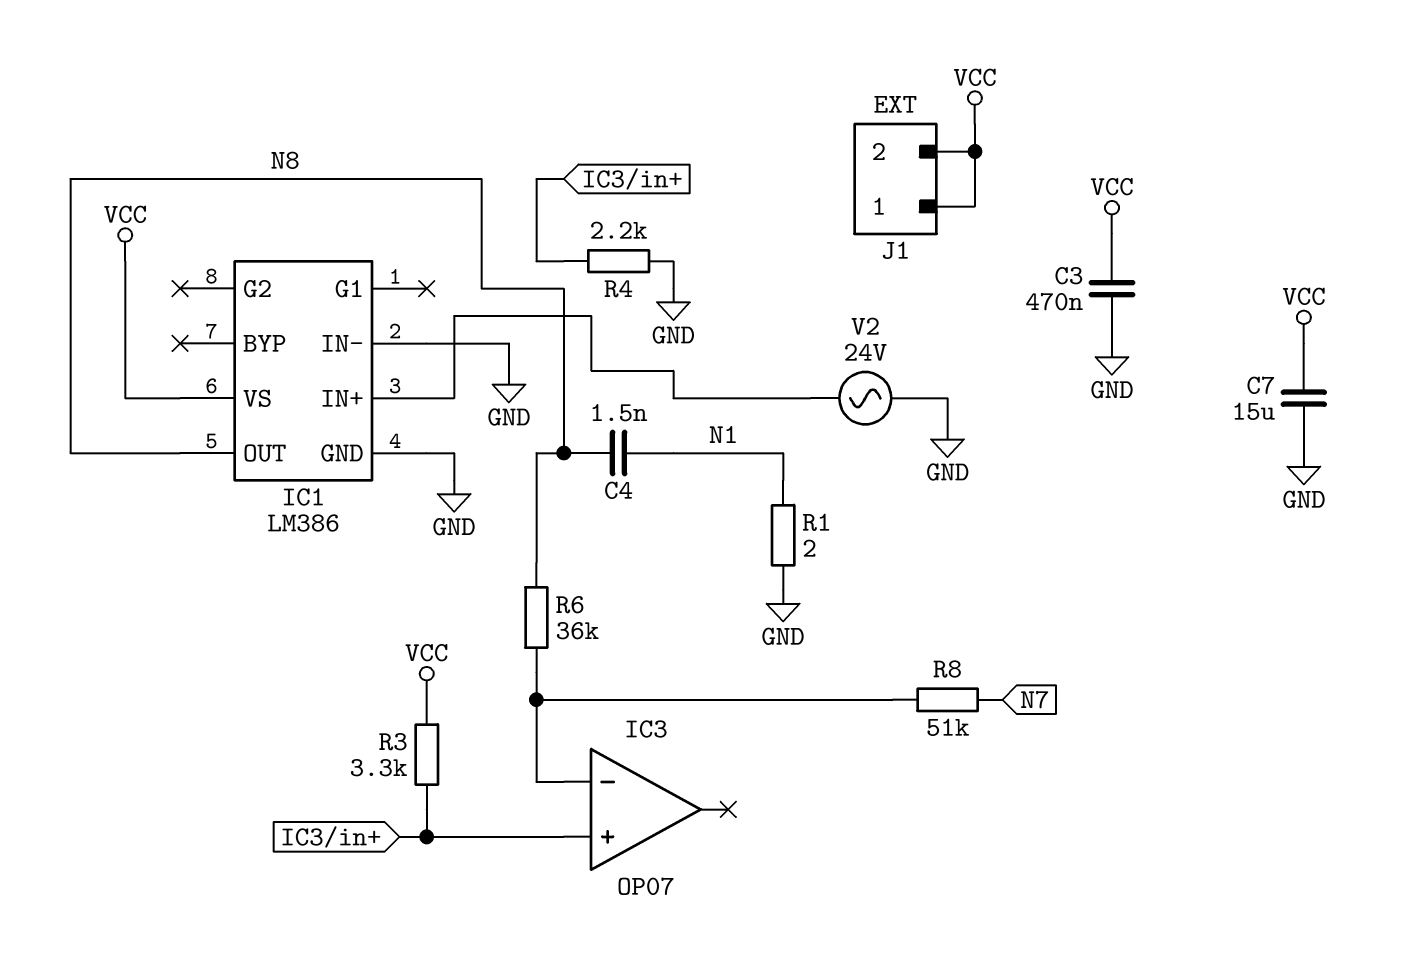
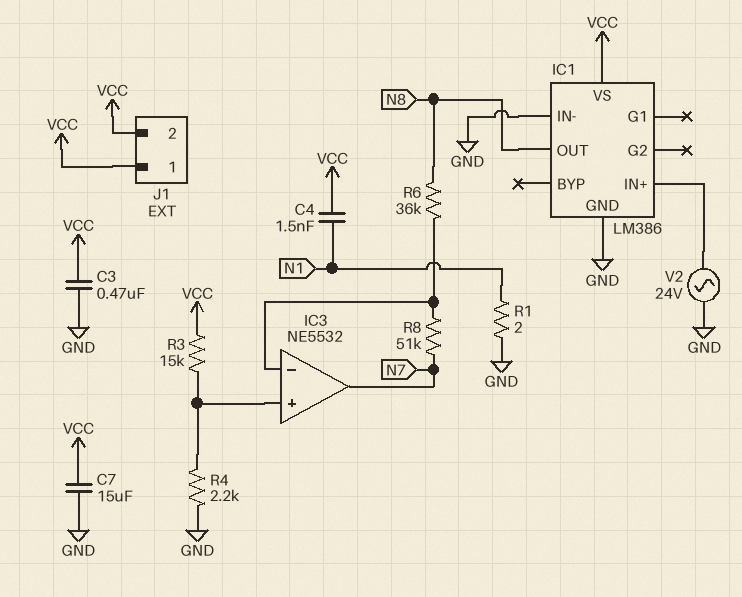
C4: 1.5nF (N1, N8) -> 1.5nF (N1, VCC)
IC3: OP07 -> NE5532
IC3 pin out: none -> N7
R3: 3.3k (IC3/in+, VCC) -> 15k (IC3/in+, VCC)

